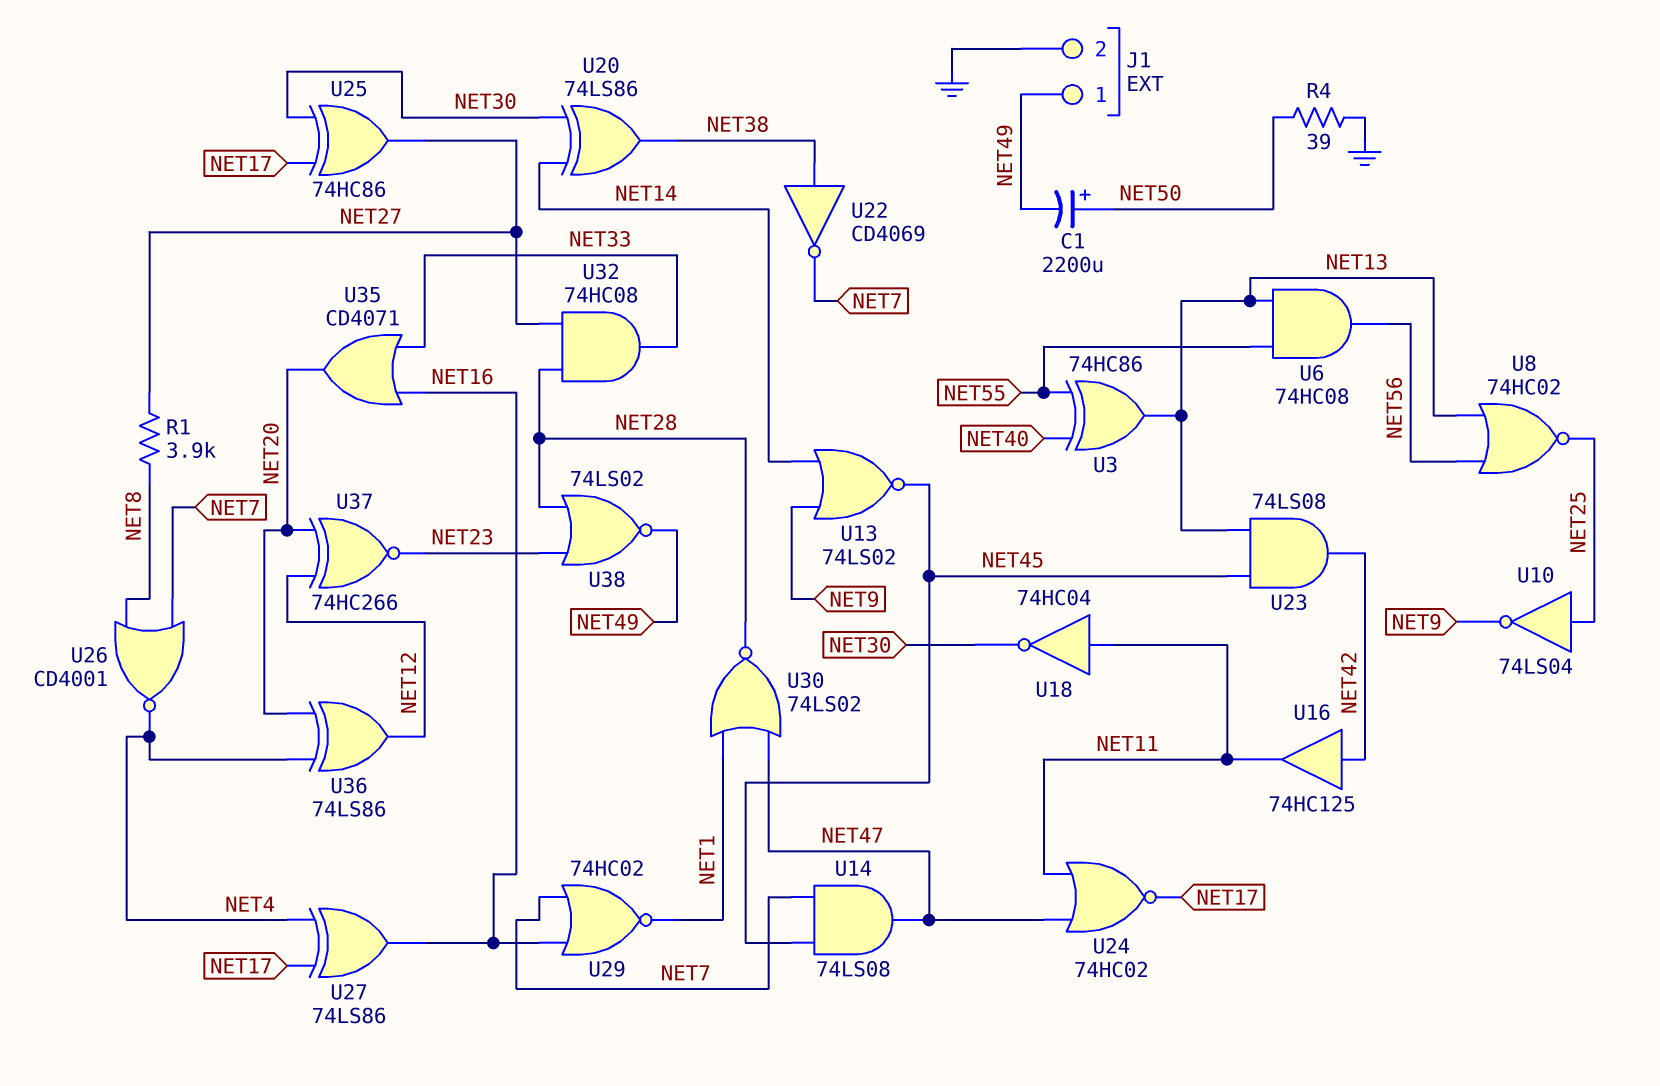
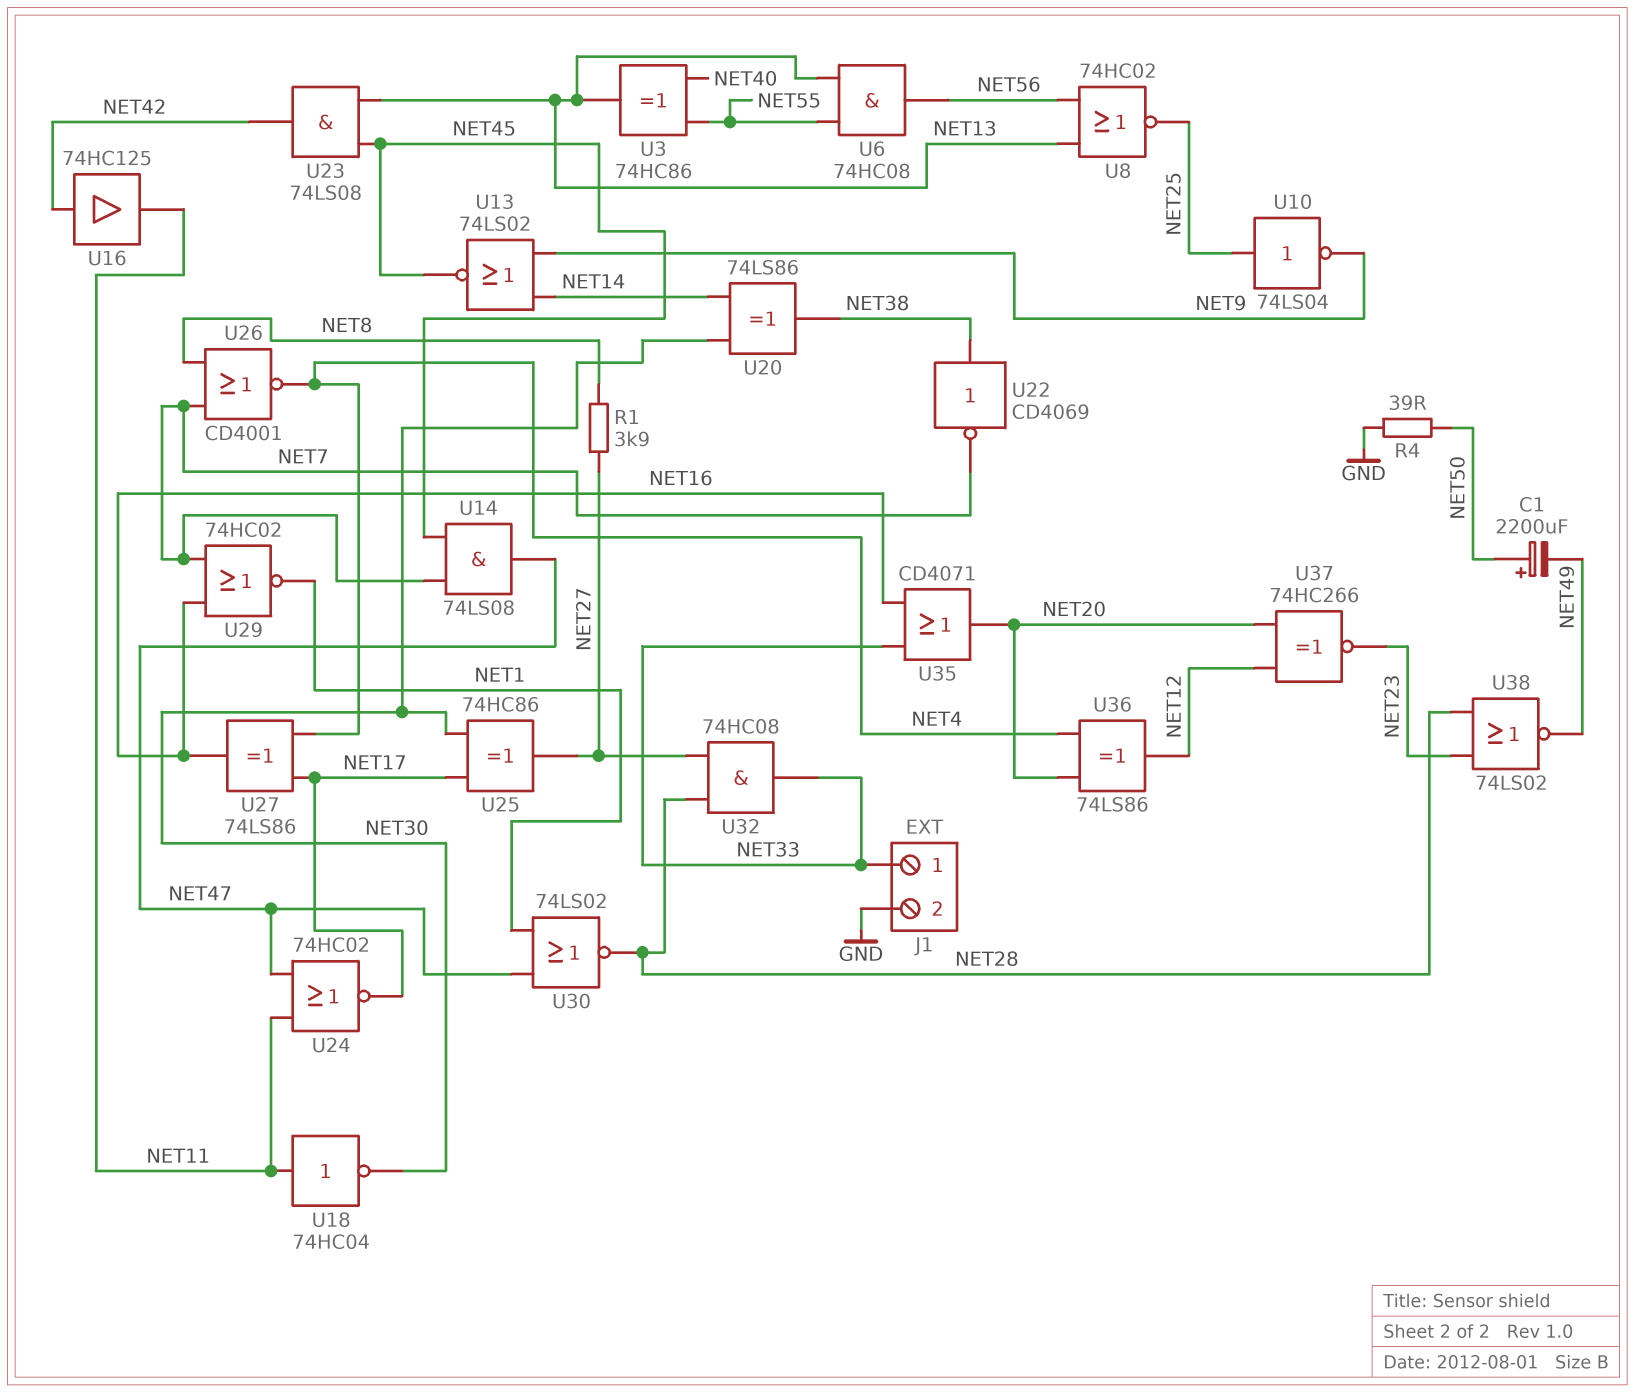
J1 pin 1: NET49 -> NET33

